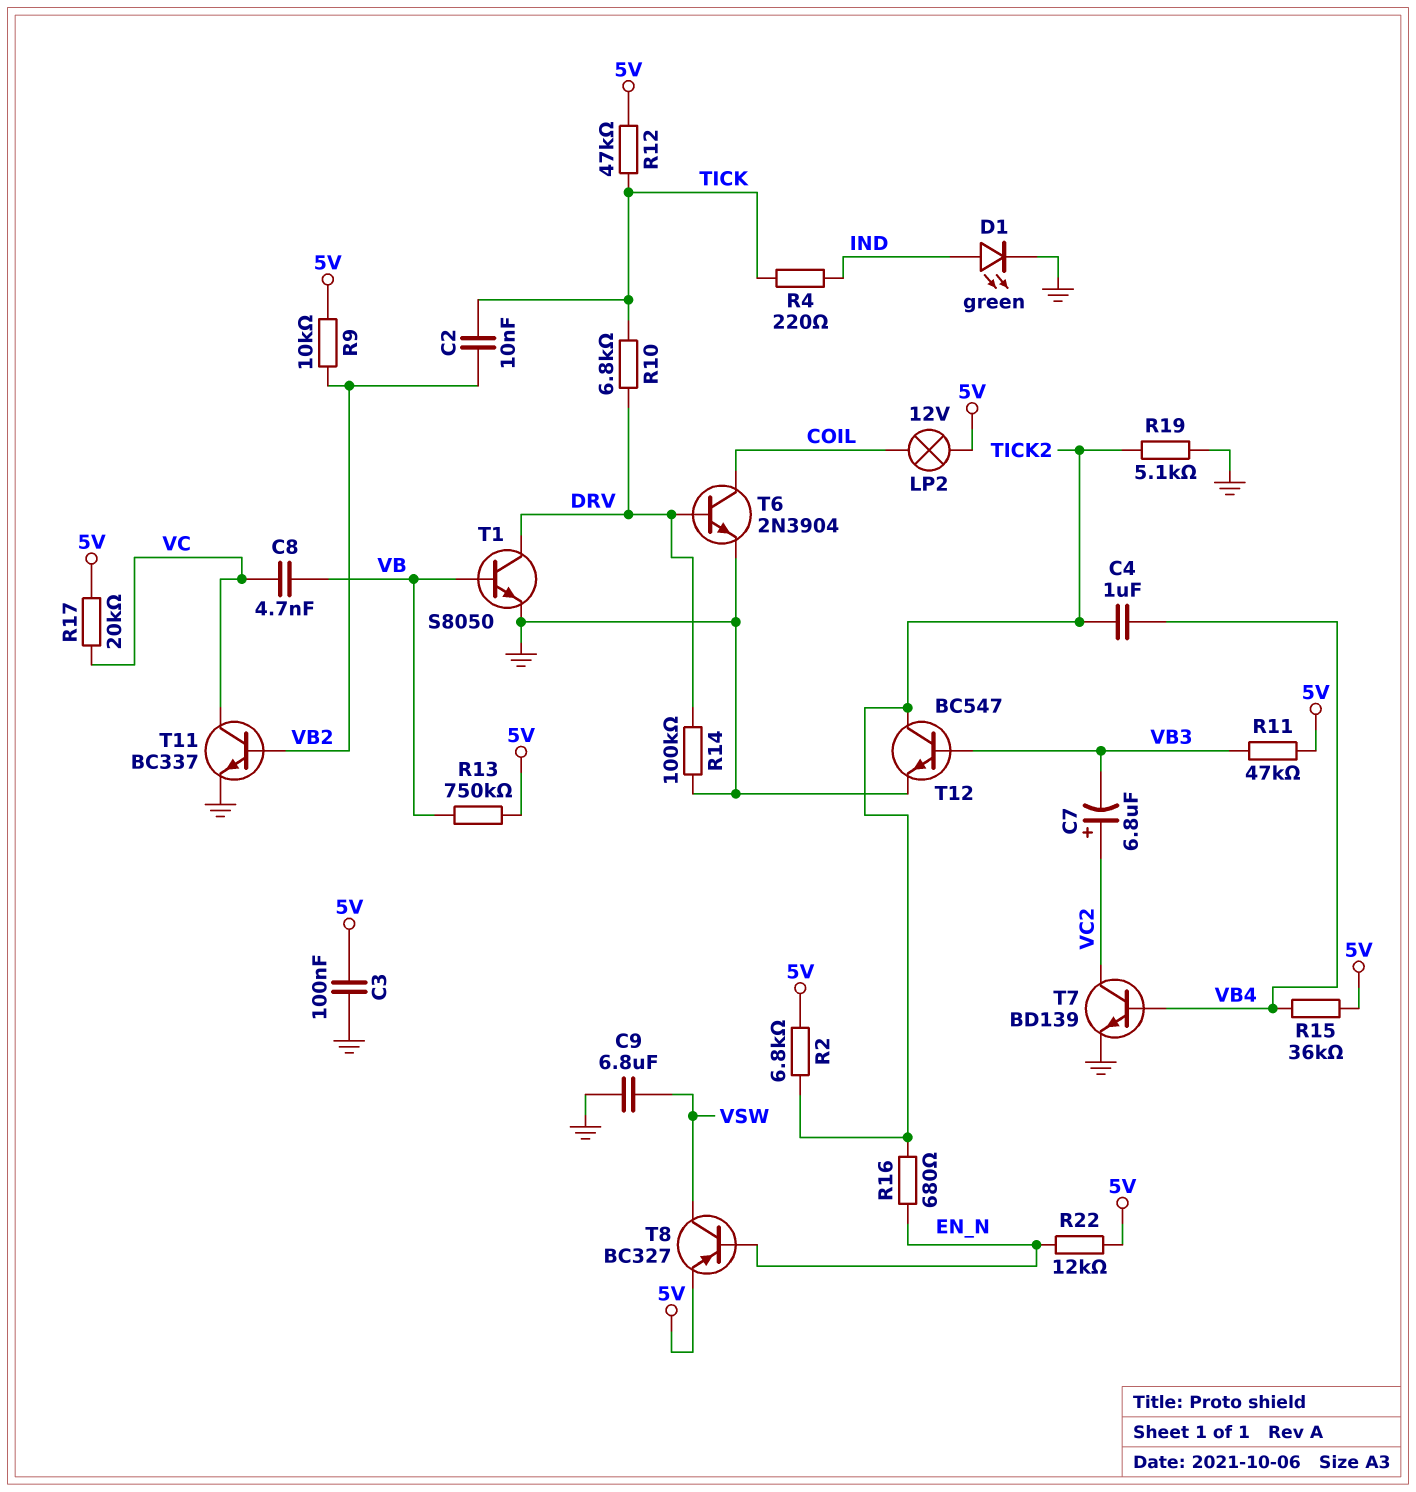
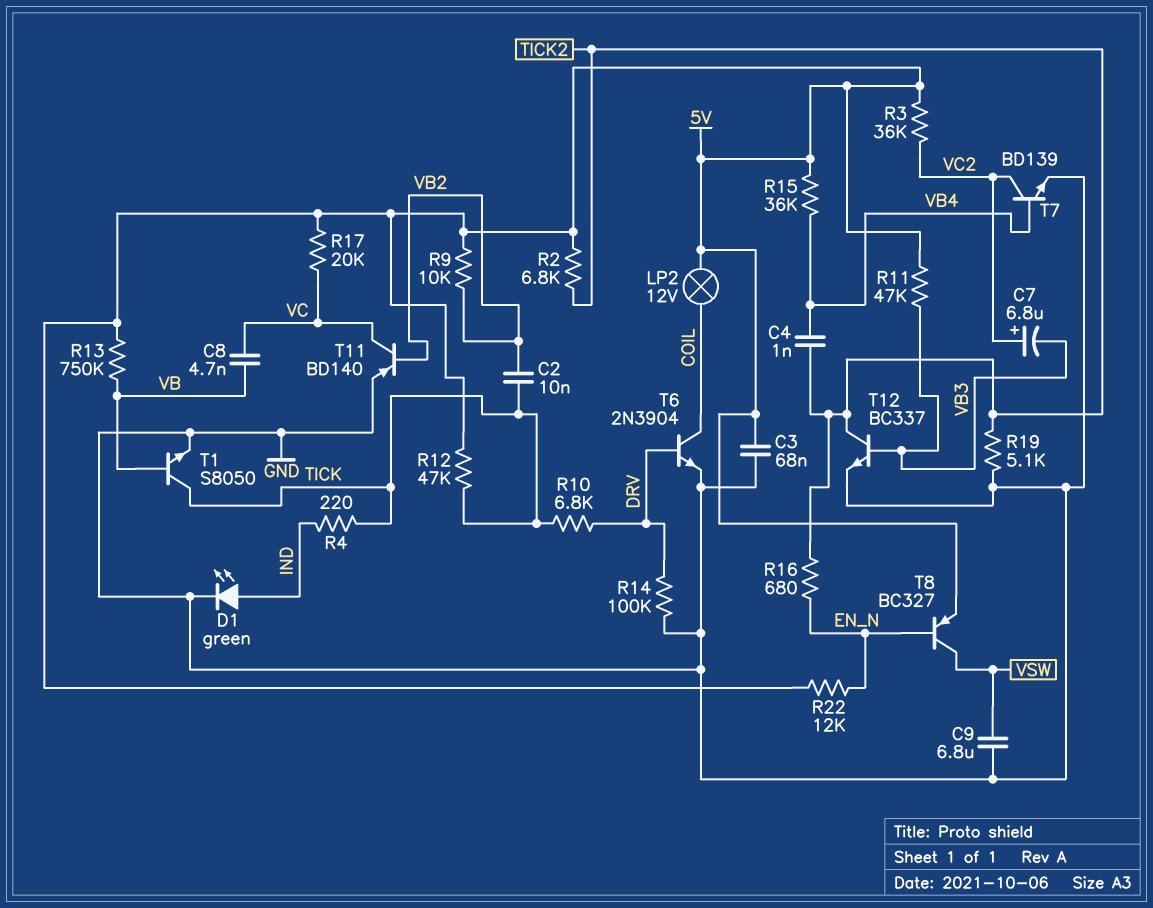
C3: 100nF (5V, GND) -> 68nF (5V, GND)
C4: 1uF (TICK2, VB4) -> 1nF (TICK2, VB4)
R3: none -> 36k (5V, VC2)
T1: NPN S8050 (B VB, C DRV, E GND) -> NPN S8050 (B VB, C TICK, E GND)
T11: NPN BC337 (B VB2, C VC, E GND) -> PNP BD140 (B VB2, C VC, E GND)
T12: NPN BC547 (B VB3, C TICK2, E GND) -> NPN BC337 (B VB3, C TICK2, E GND)

